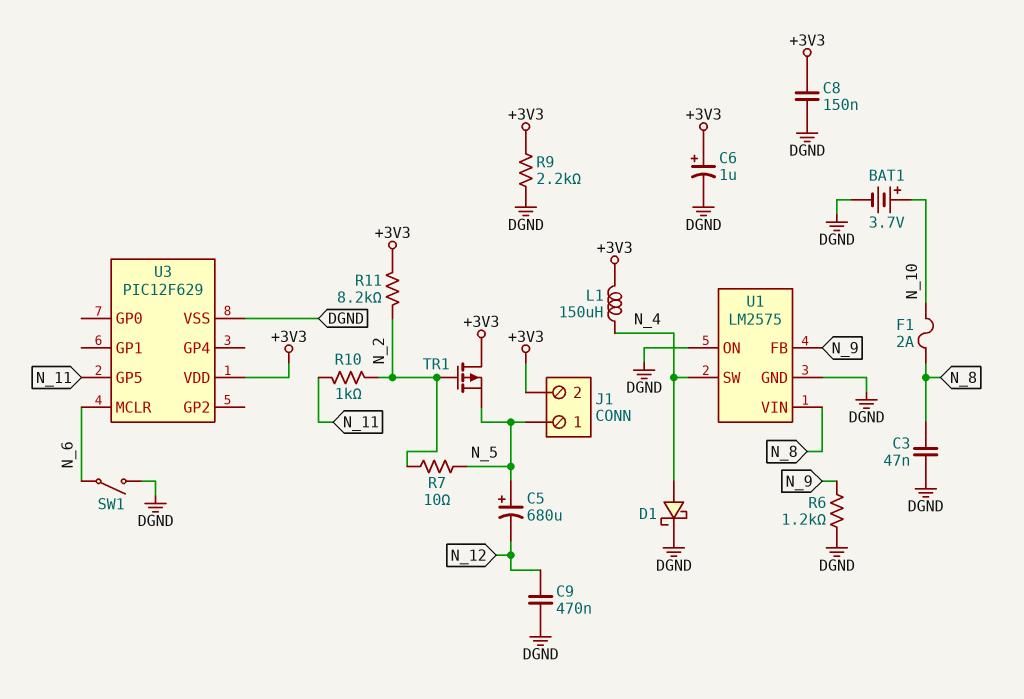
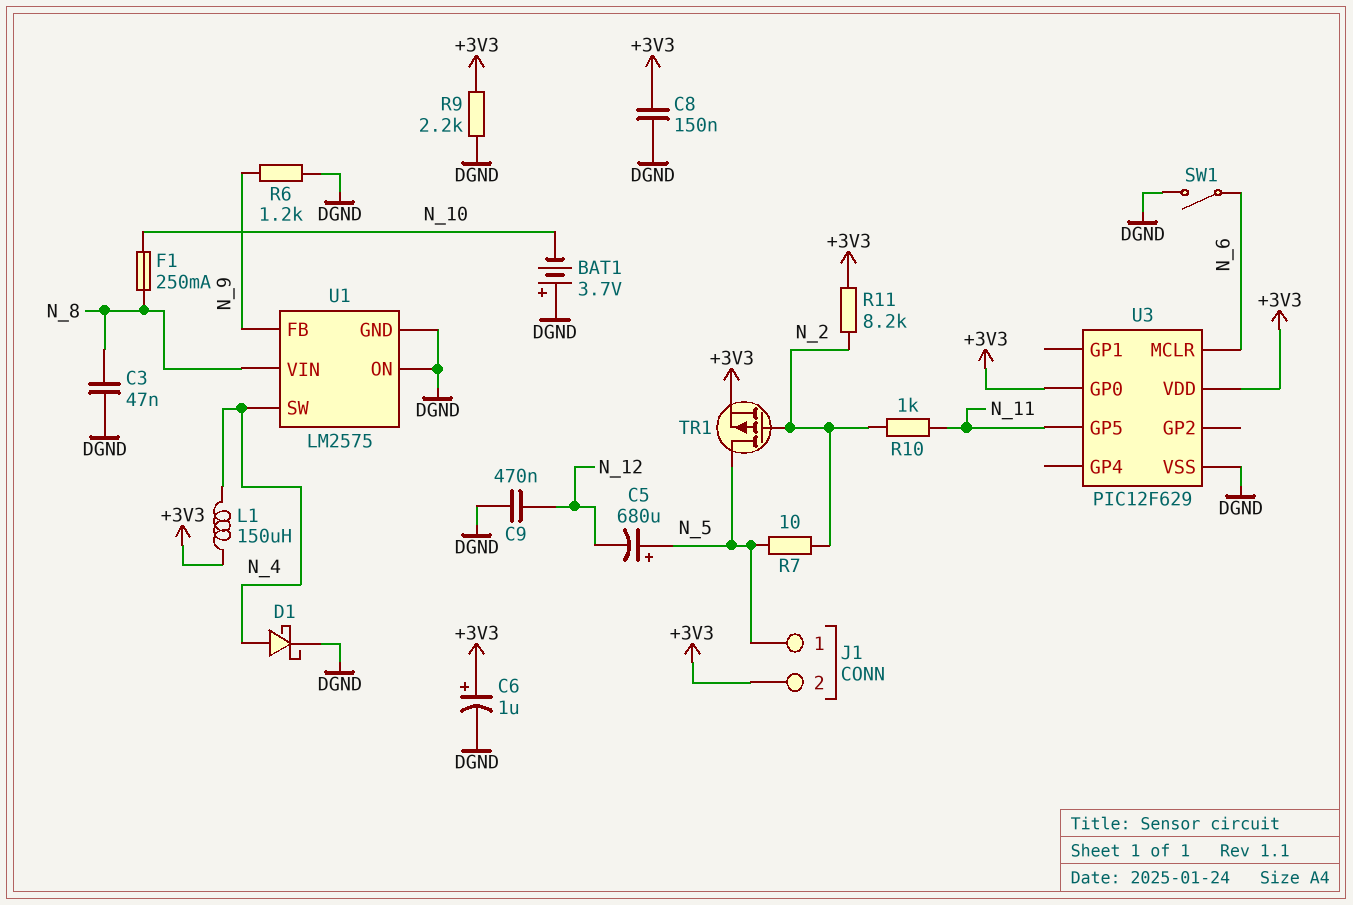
BAT1: 3.7V (plus N_10, minus DGND) -> 3.7V (plus DGND, minus N_10)
F1: 2A (N_8, N_10) -> 250mA (N_8, N_10)
TR1: PMOS (G N_2, D +3V3, S N_5) -> PMOS (G N_2, D N_5, S +3V3)
U3 pin GP0: none -> +3V3

